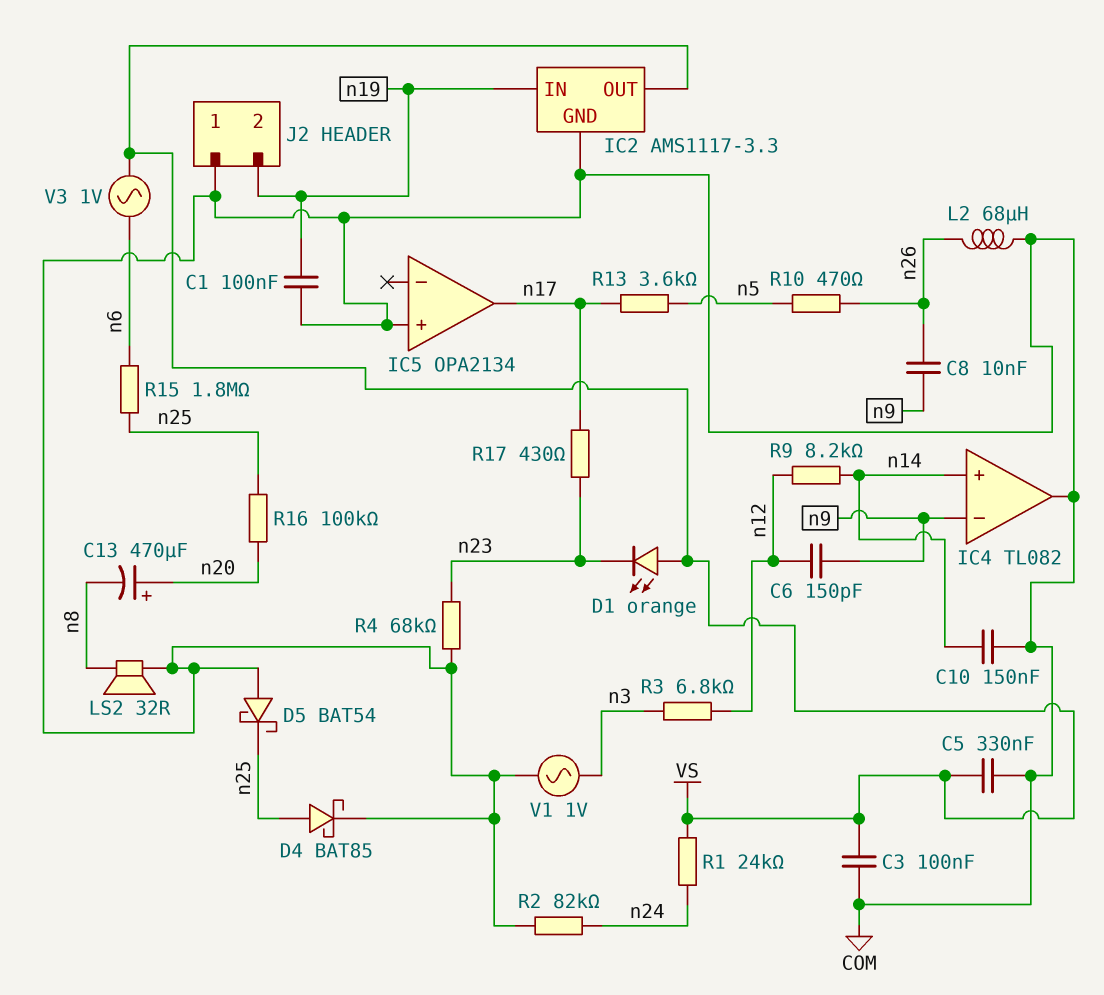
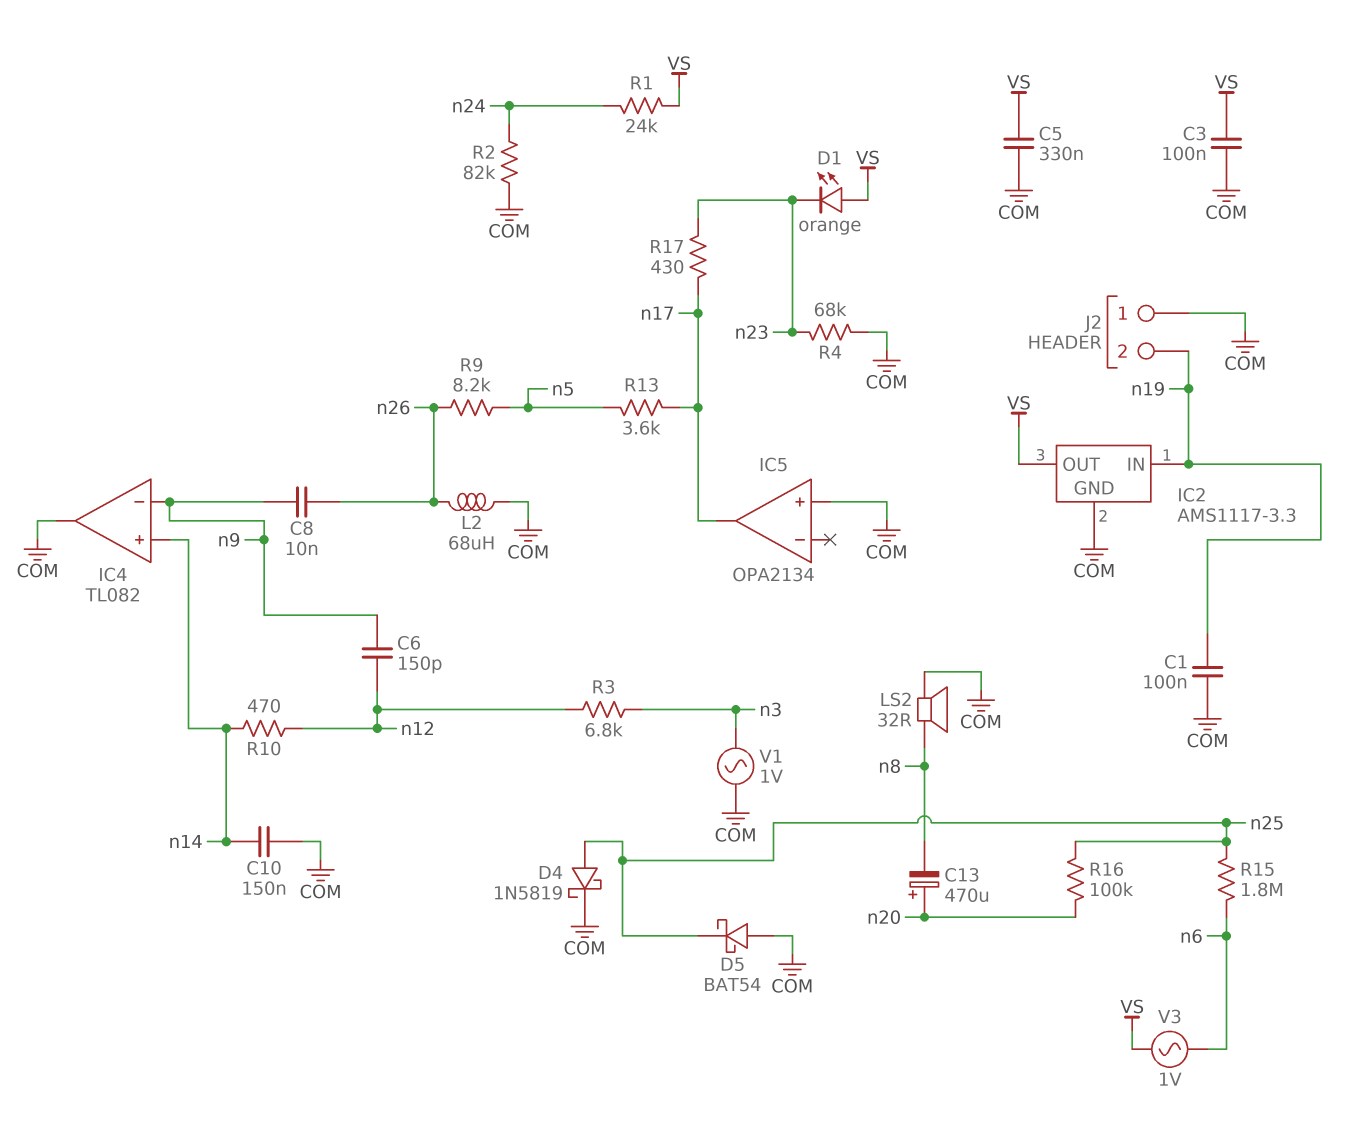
D4: schottky BAT85 (A n25, K COM) -> schottky 1N5819 (A n25, K COM)
R9: 8.2k (n12, n14) -> 8.2k (n5, n26)
R10: 470 (n5, n26) -> 470 (n12, n14)

